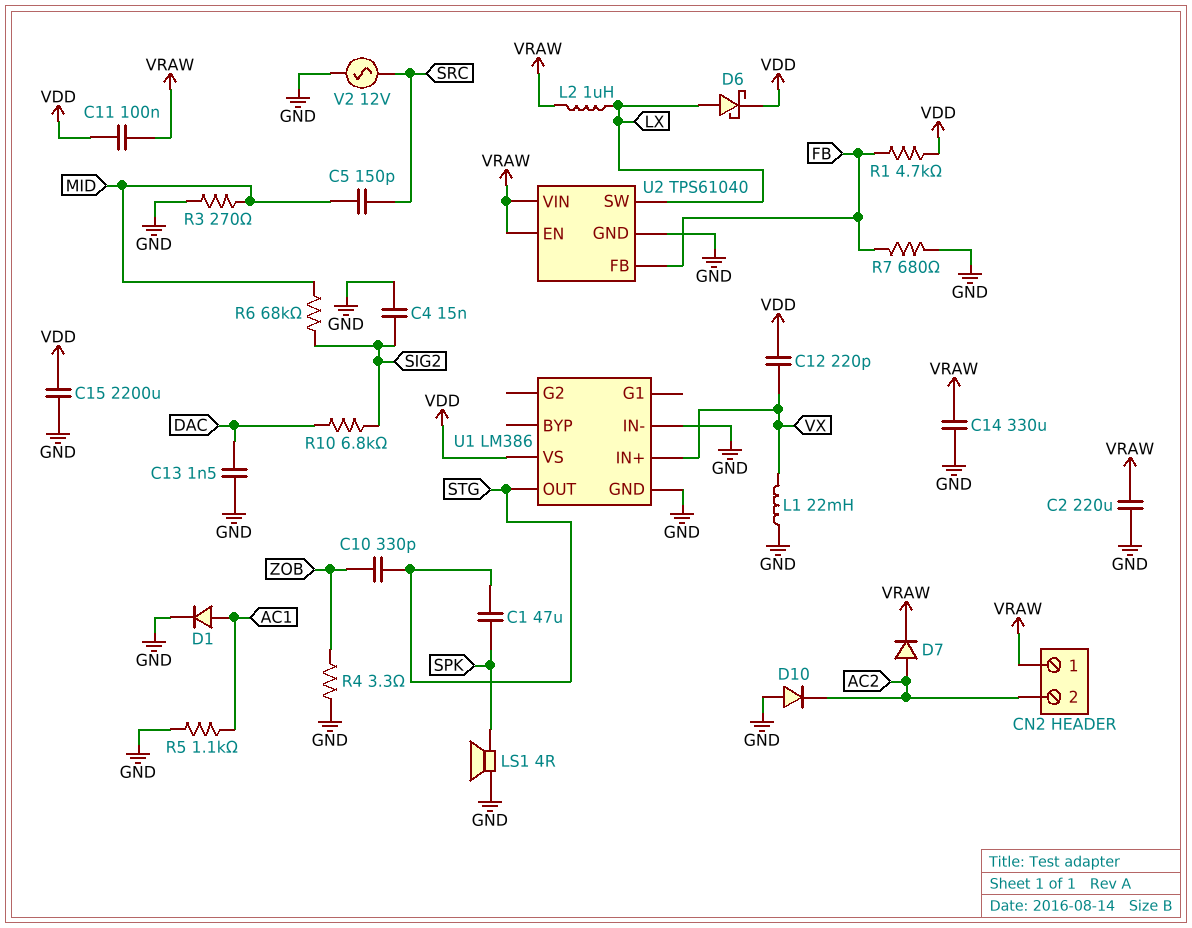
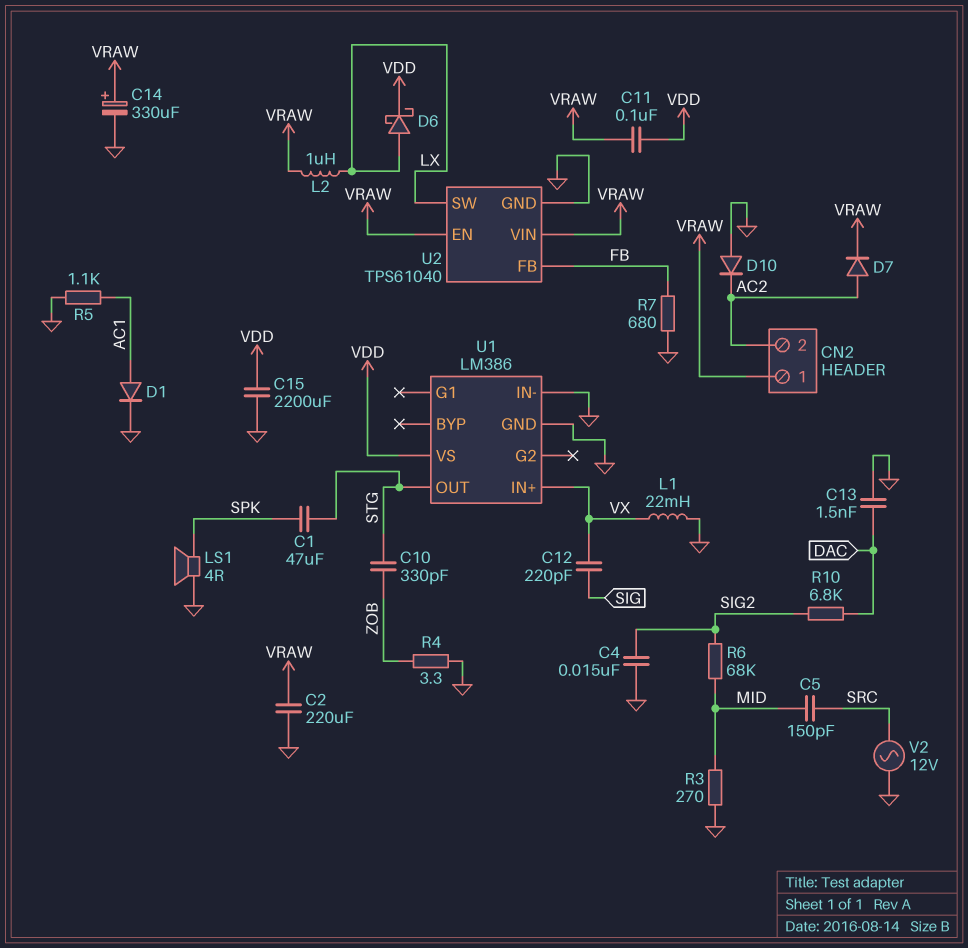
C12: 220pF (VDD, VX) -> 220pF (SIG, VX)
C14: 330uF (GND, VRAW) -> 330uF (plus VRAW, minus GND)
R1: 4.7k (FB, VDD) -> none

